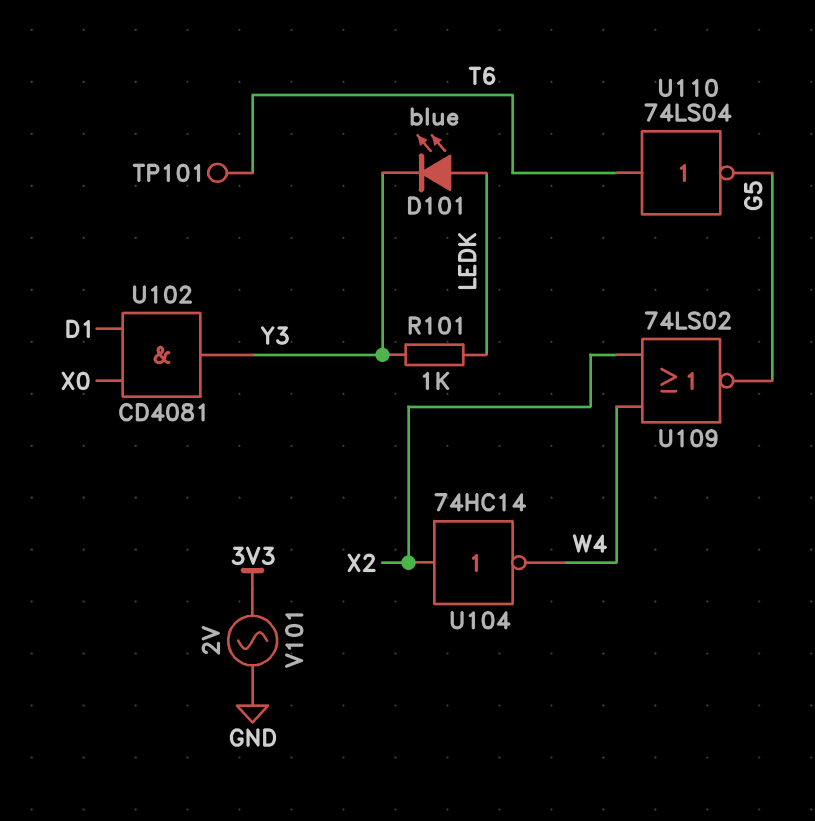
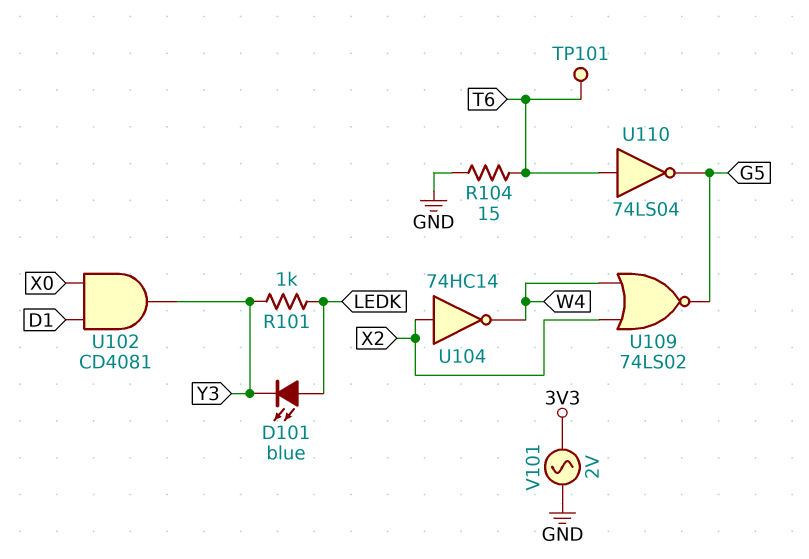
R104: none -> 15 (GND, T6)

